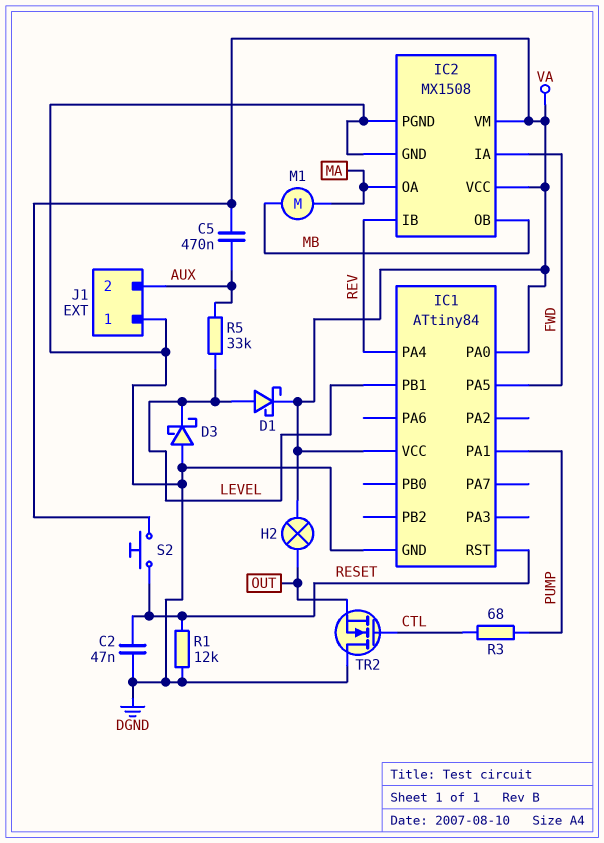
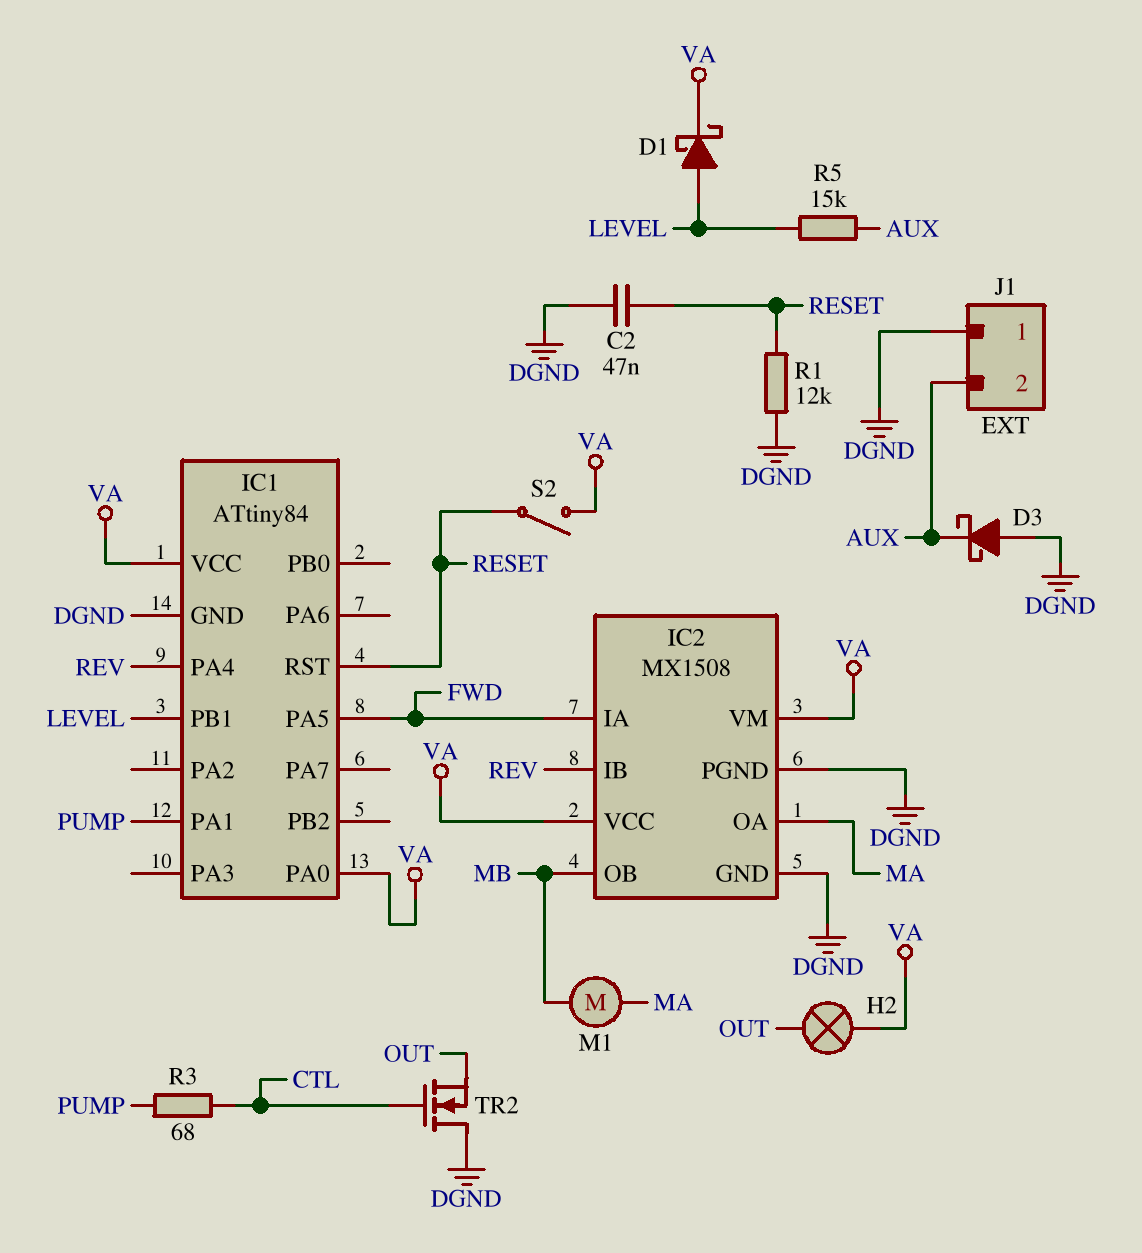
C5: 470nF (AUX, VA) -> none
D3: schottky (A DGND, K LEVEL) -> schottky (A DGND, K AUX)
R5: 33k (AUX, LEVEL) -> 15k (AUX, LEVEL)
S2: button (RESET, VA) -> switch (RESET, VA)

